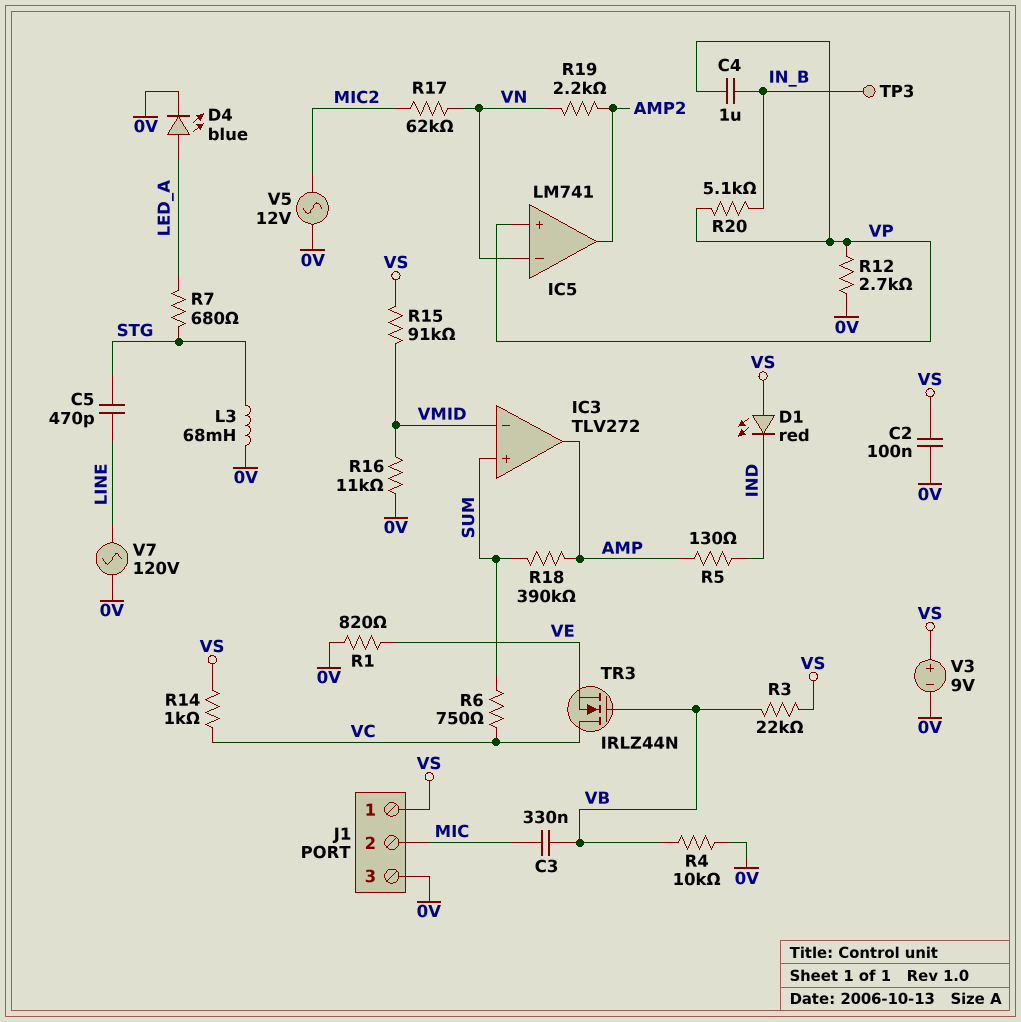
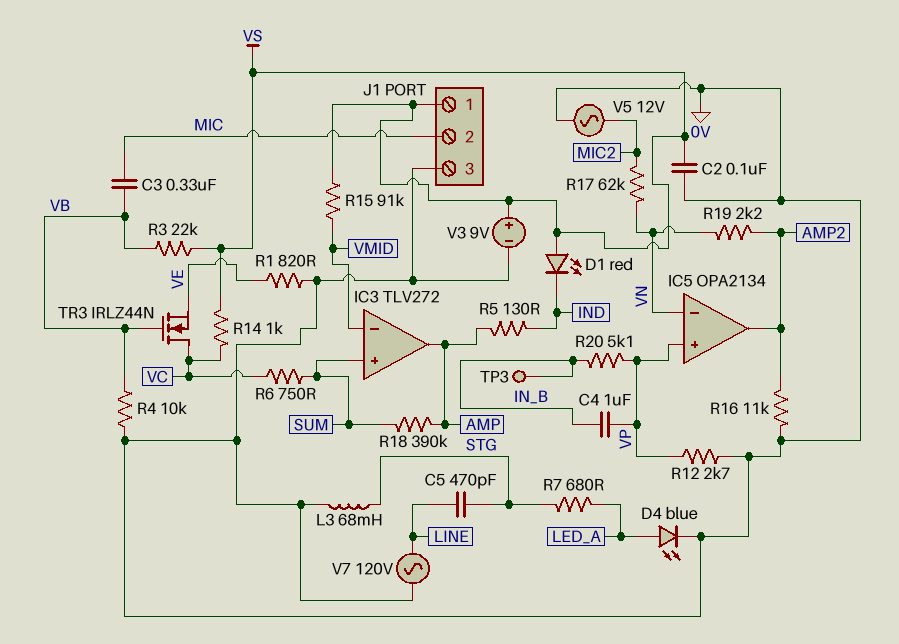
IC5: LM741 -> OPA2134
R16: 11k (0V, VMID) -> 11k (0V, AMP2)

